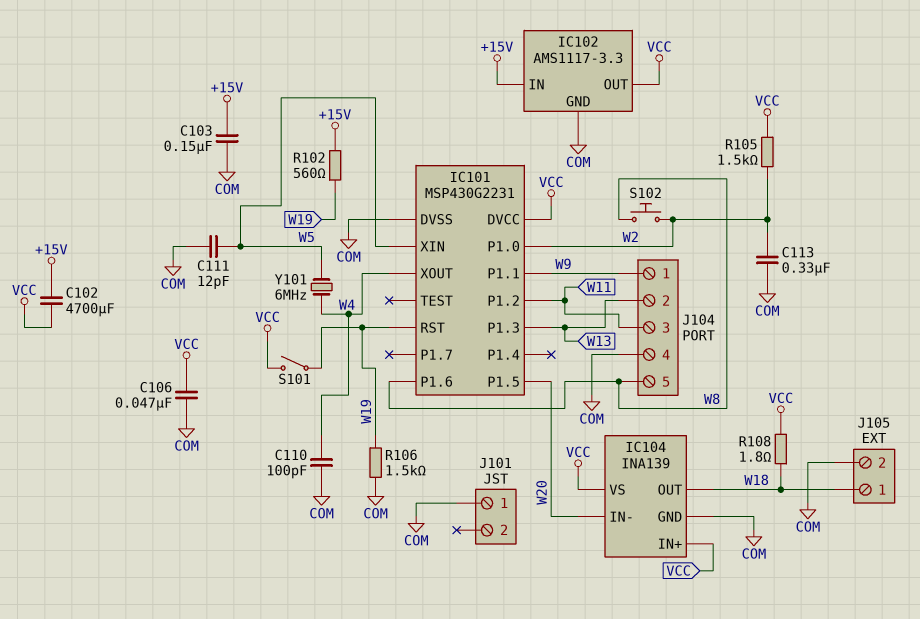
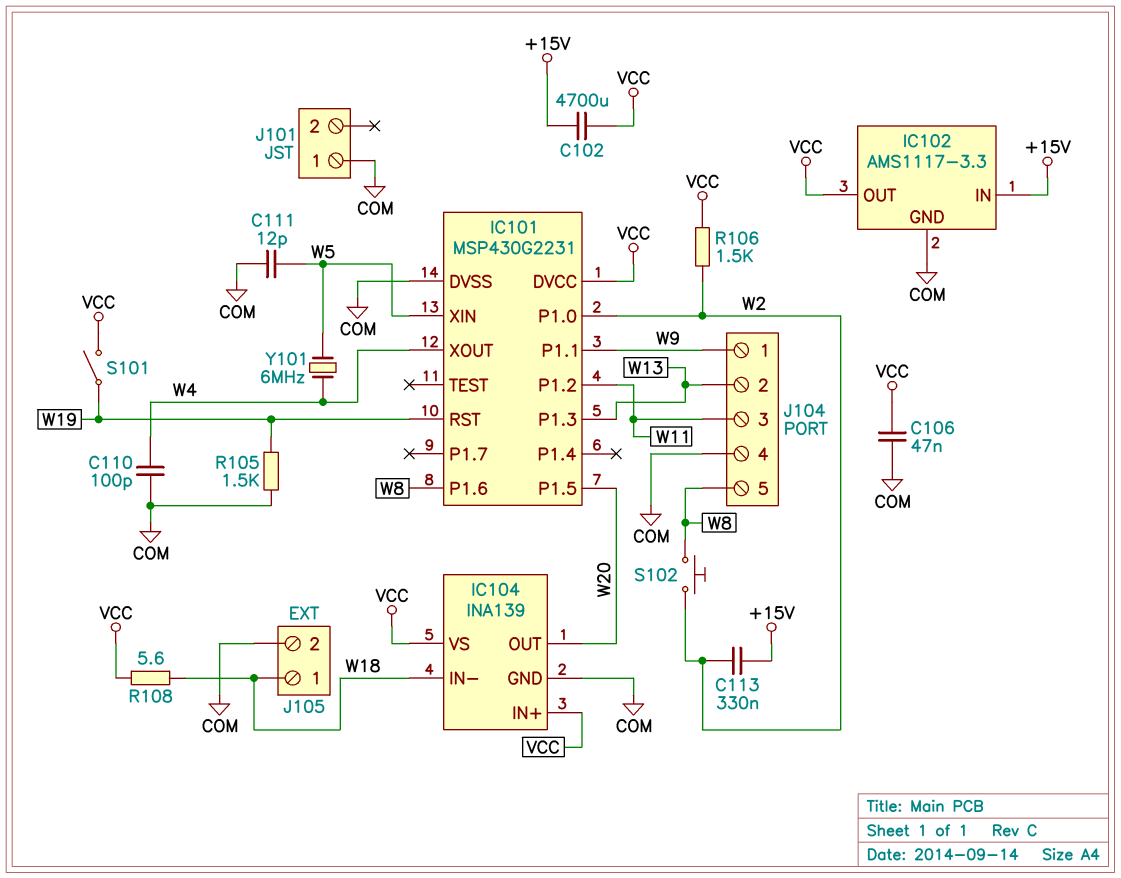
C103: 150nF (+15V, COM) -> none
C113: 330nF (COM, W2) -> 330nF (+15V, W2)
IC104 pin IN-: W20 -> W18
IC104 pin OUT: W18 -> W20
R102: 560 (+15V, W19) -> none
R105: 1.5k (VCC, W2) -> 1.5k (COM, W19)
R106: 1.5k (COM, W19) -> 1.5k (VCC, W2)
R108: 1.8 (VCC, W18) -> 5.6 (VCC, W18)

